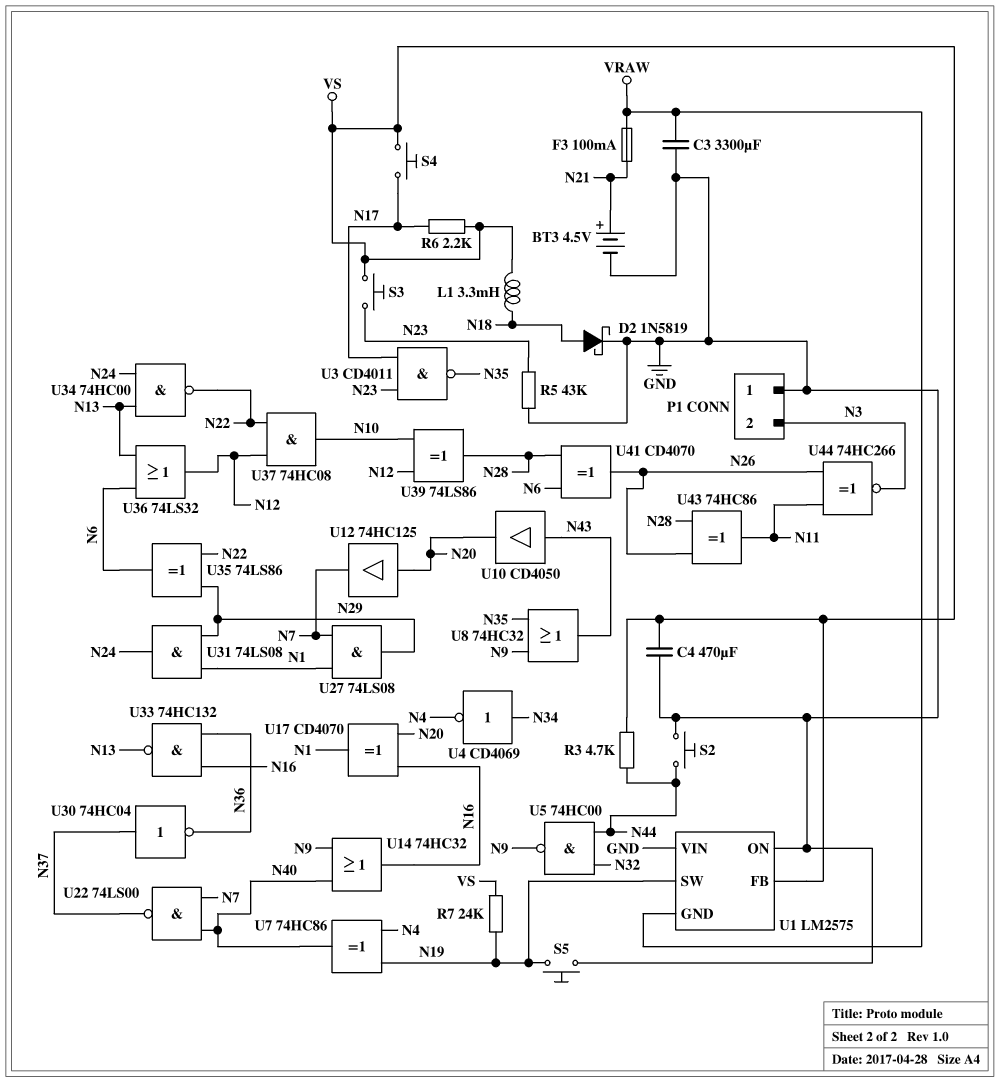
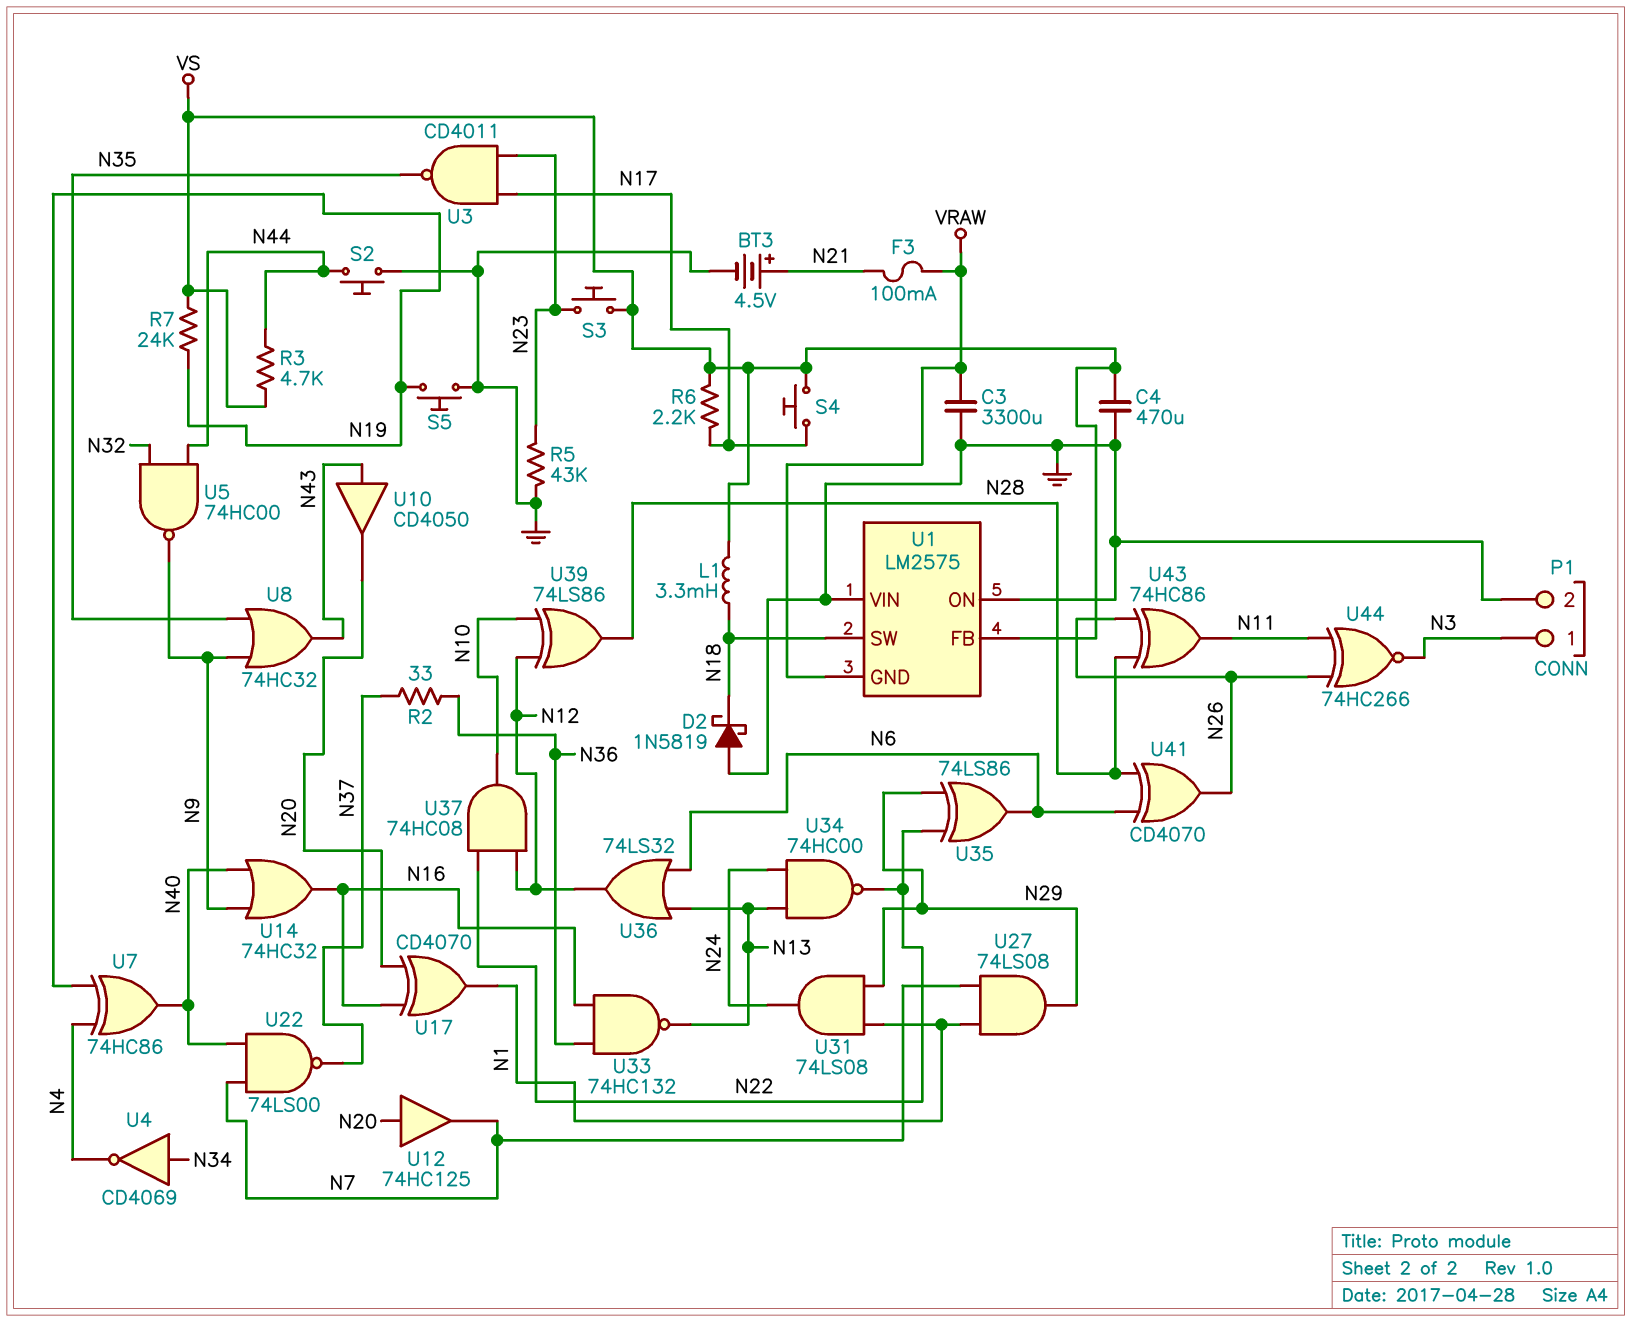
D2: schottky 1N5819 (A N18, K GND) -> schottky 1N5819 (A GND, K N18)
P1 pin 1: GND -> N3
P1 pin 2: N3 -> GND
R2: none -> 33 (N36, N37)
U1 pin SW: N19 -> N18
U30: NOT 74HC04 (in N37, out N36) -> none

